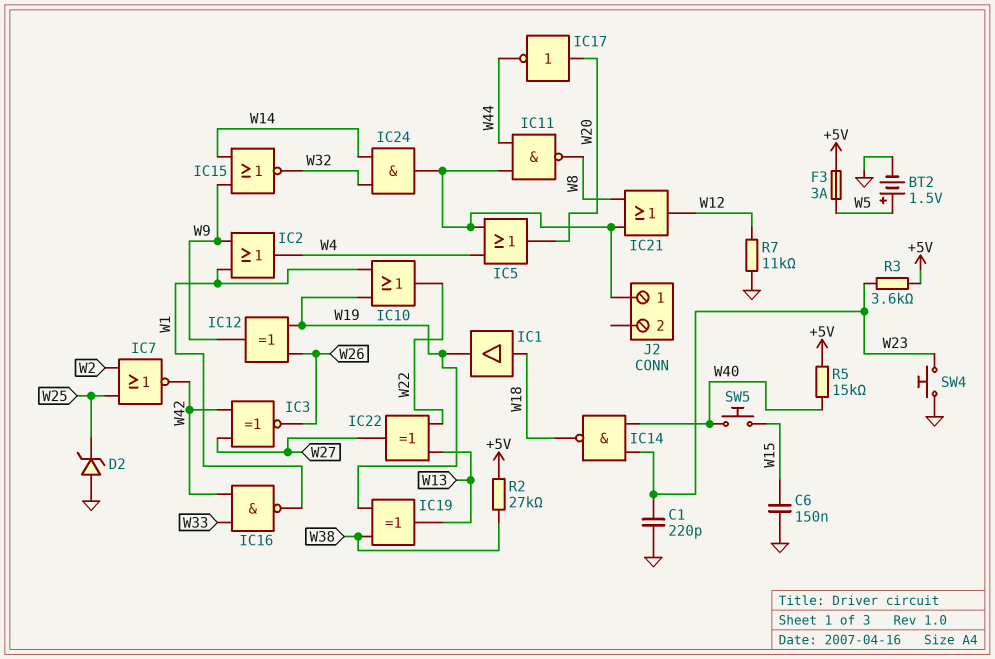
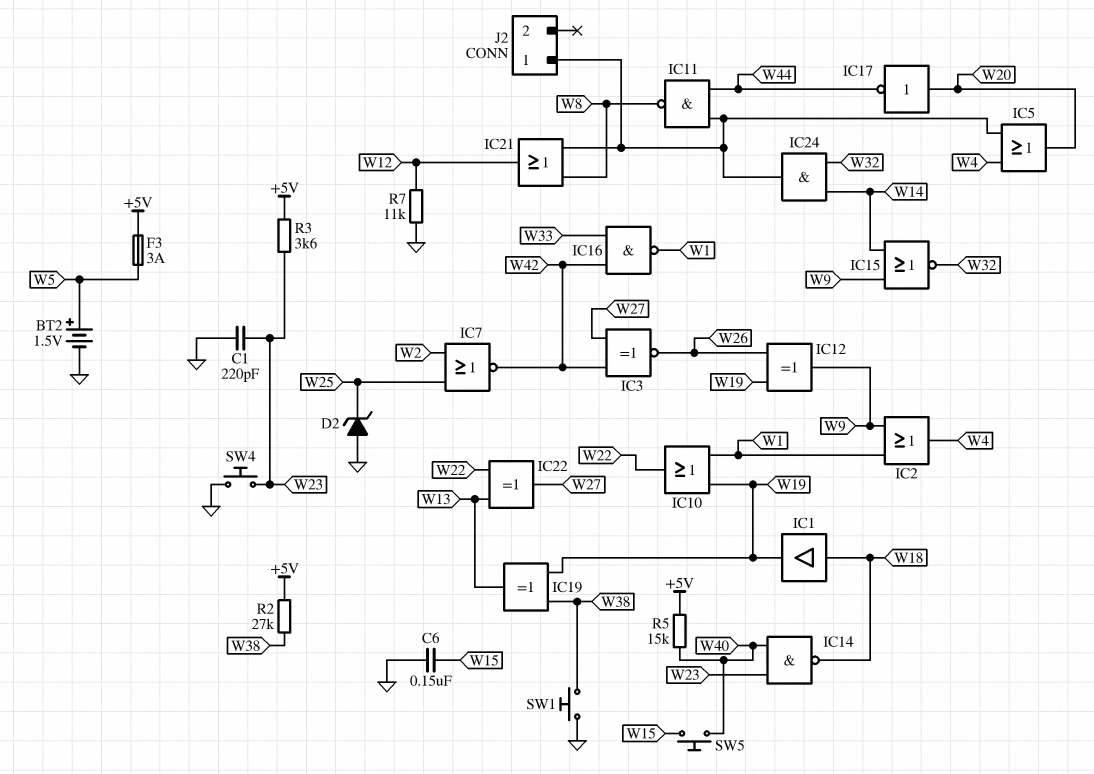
SW1: none -> button (GND, W38)

